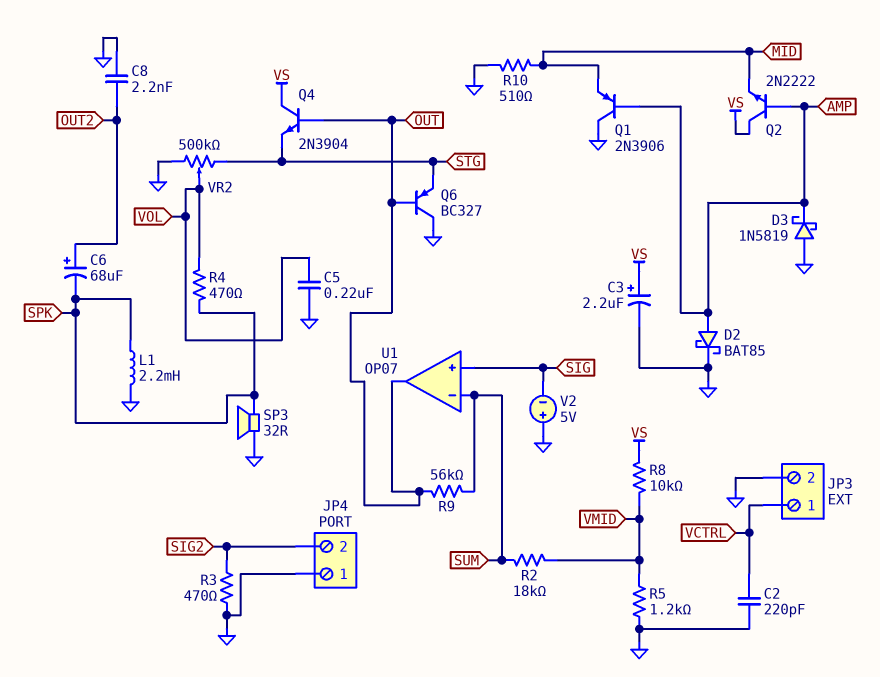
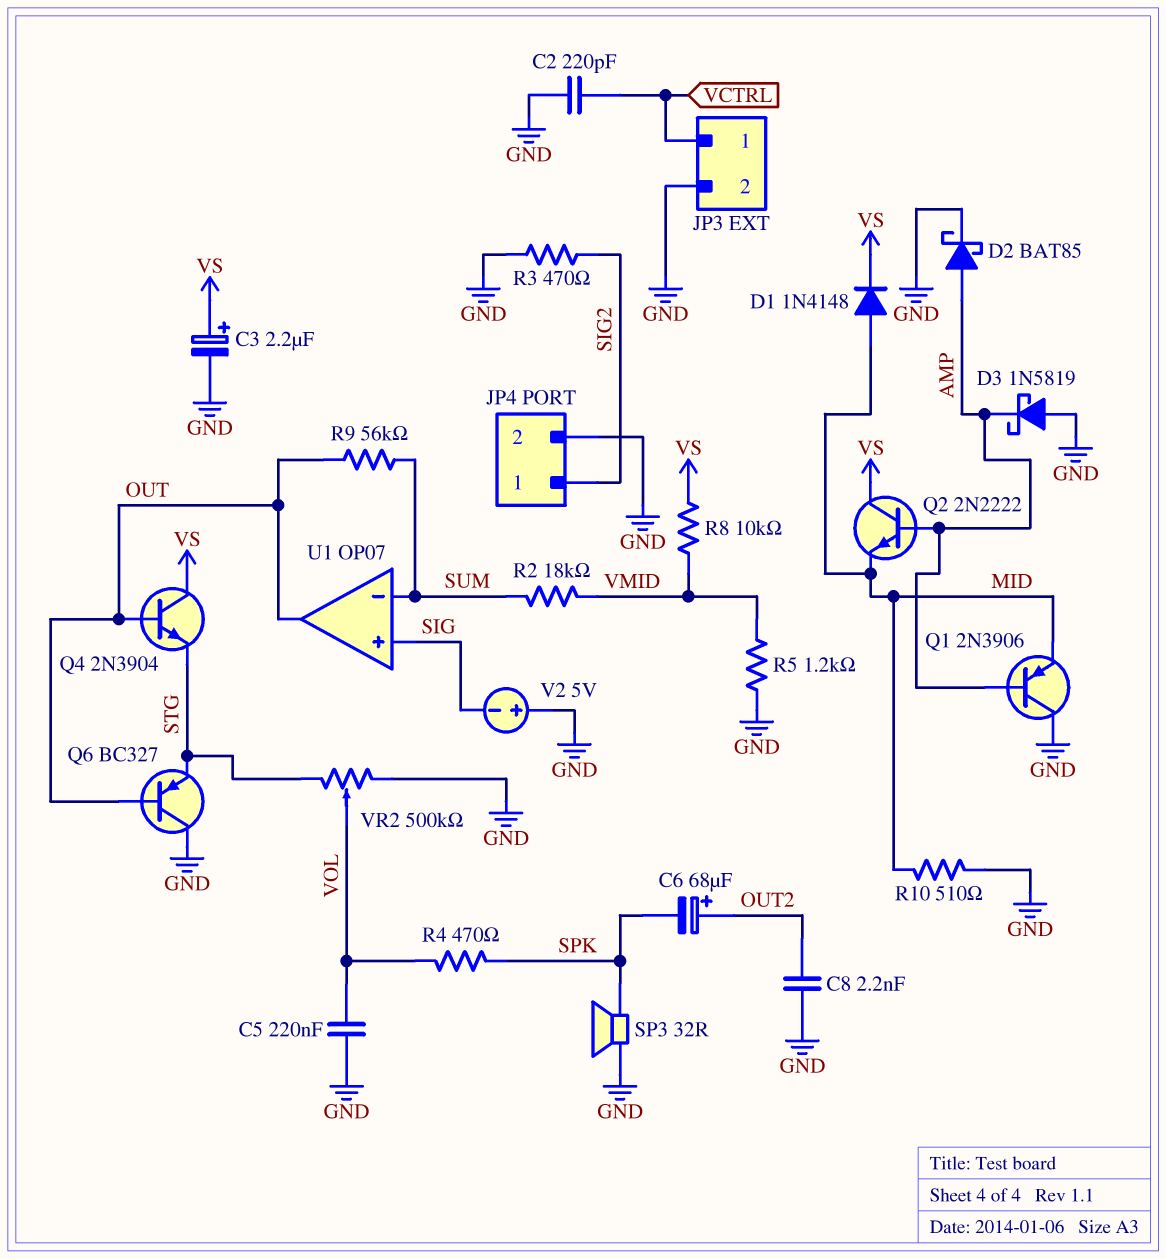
D1: none -> diode 1N4148 (A MID, K VS)
JP4 pin 1: GND -> SIG2
JP4 pin 2: SIG2 -> GND
L1: 2.2mH (GND, SPK) -> none

